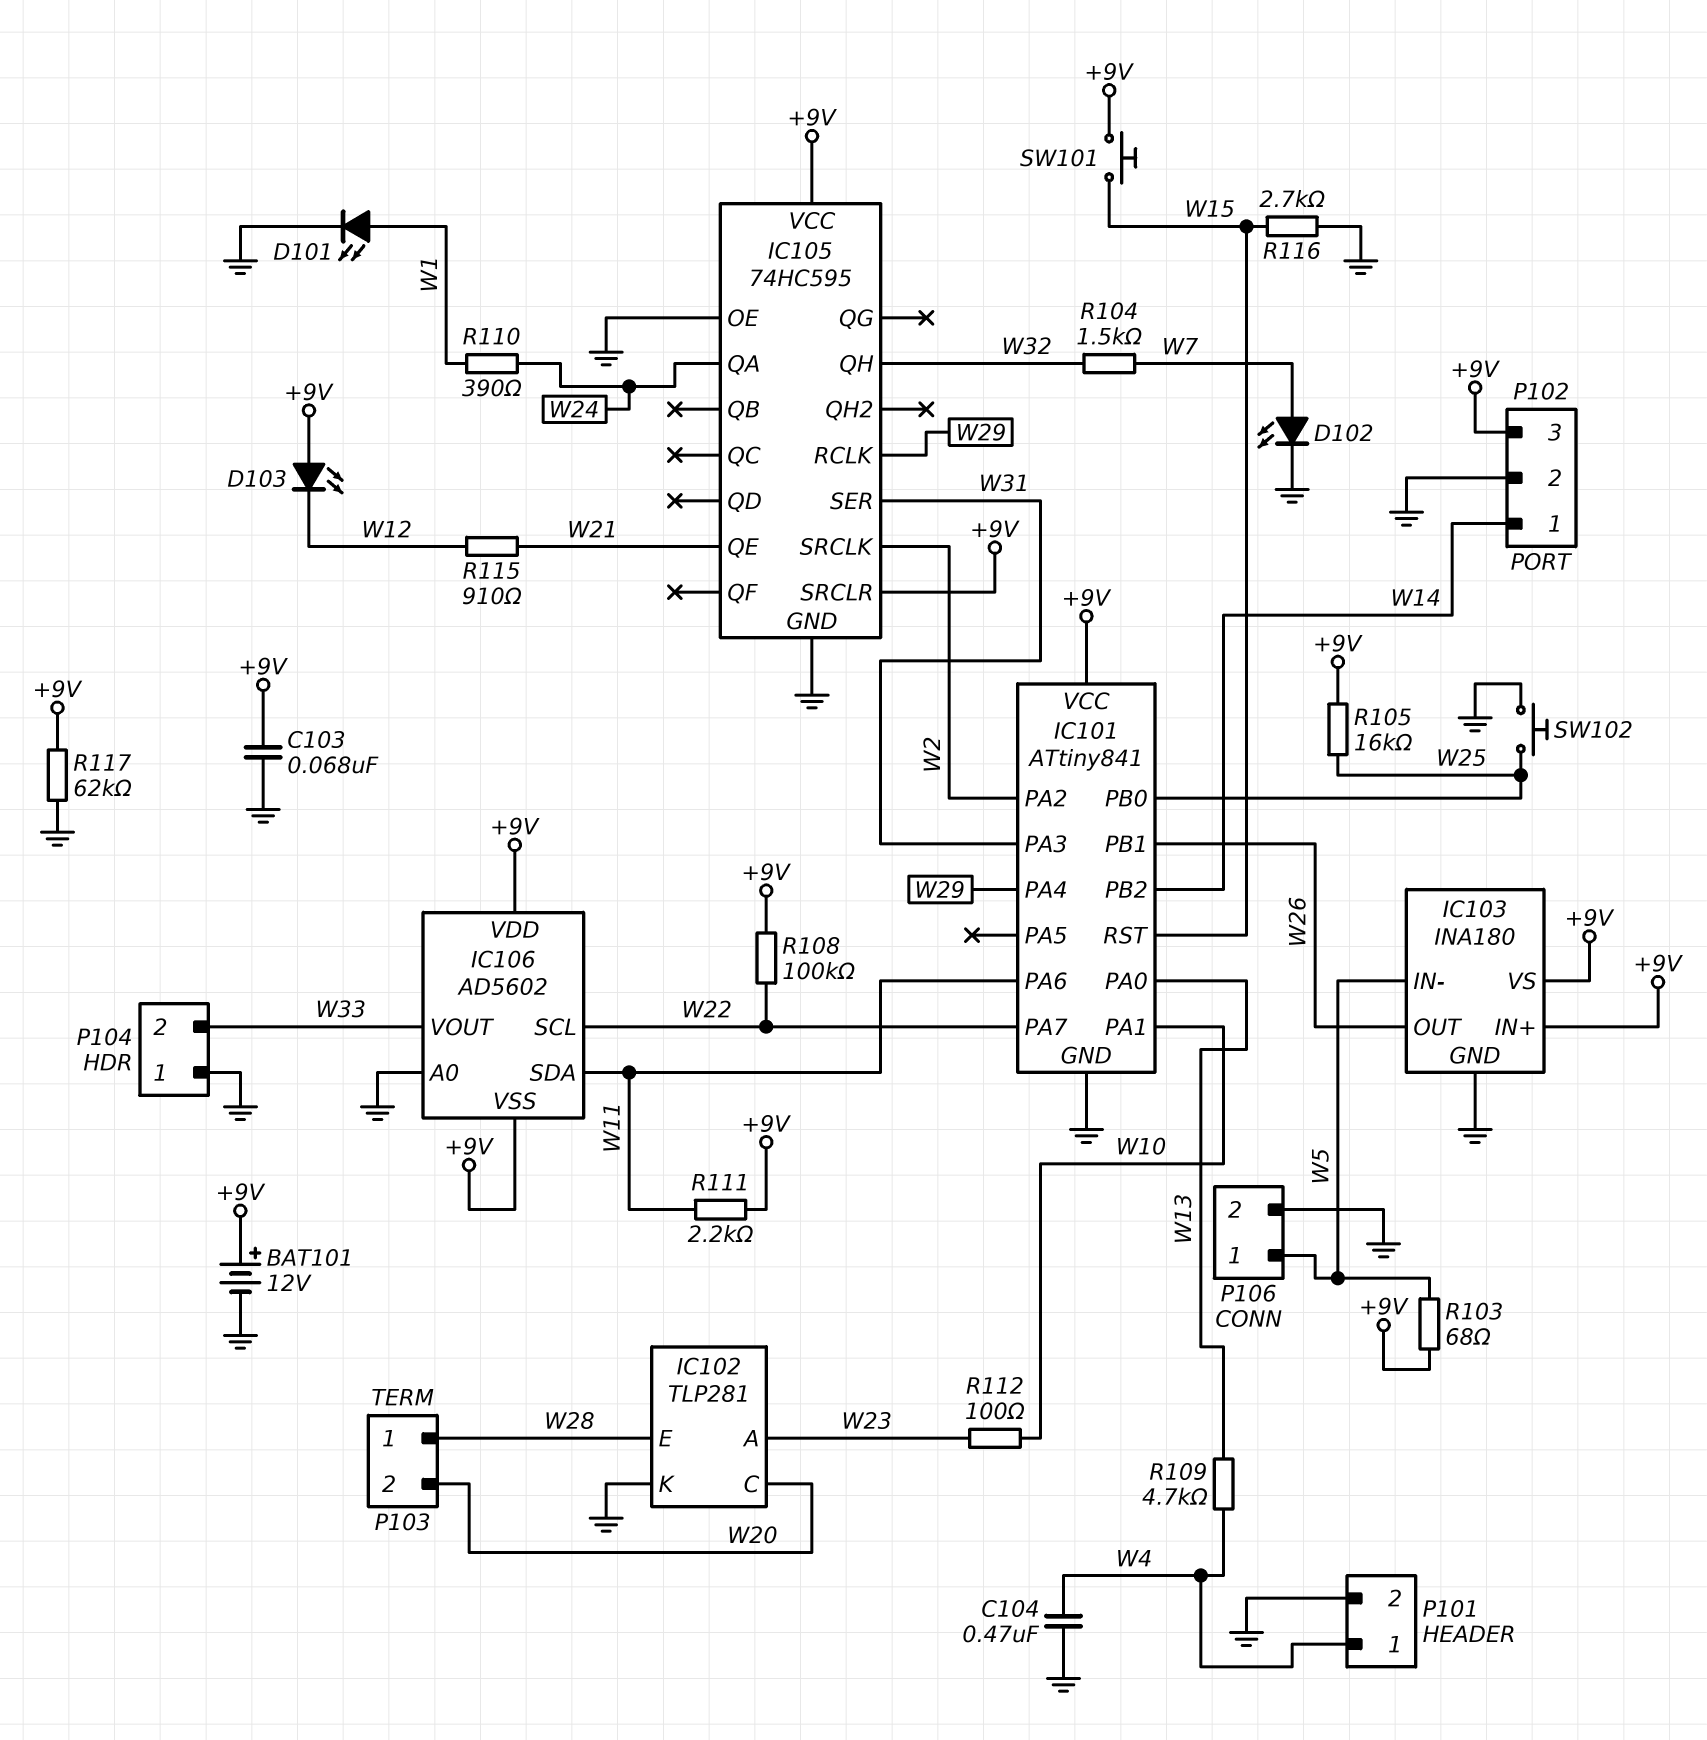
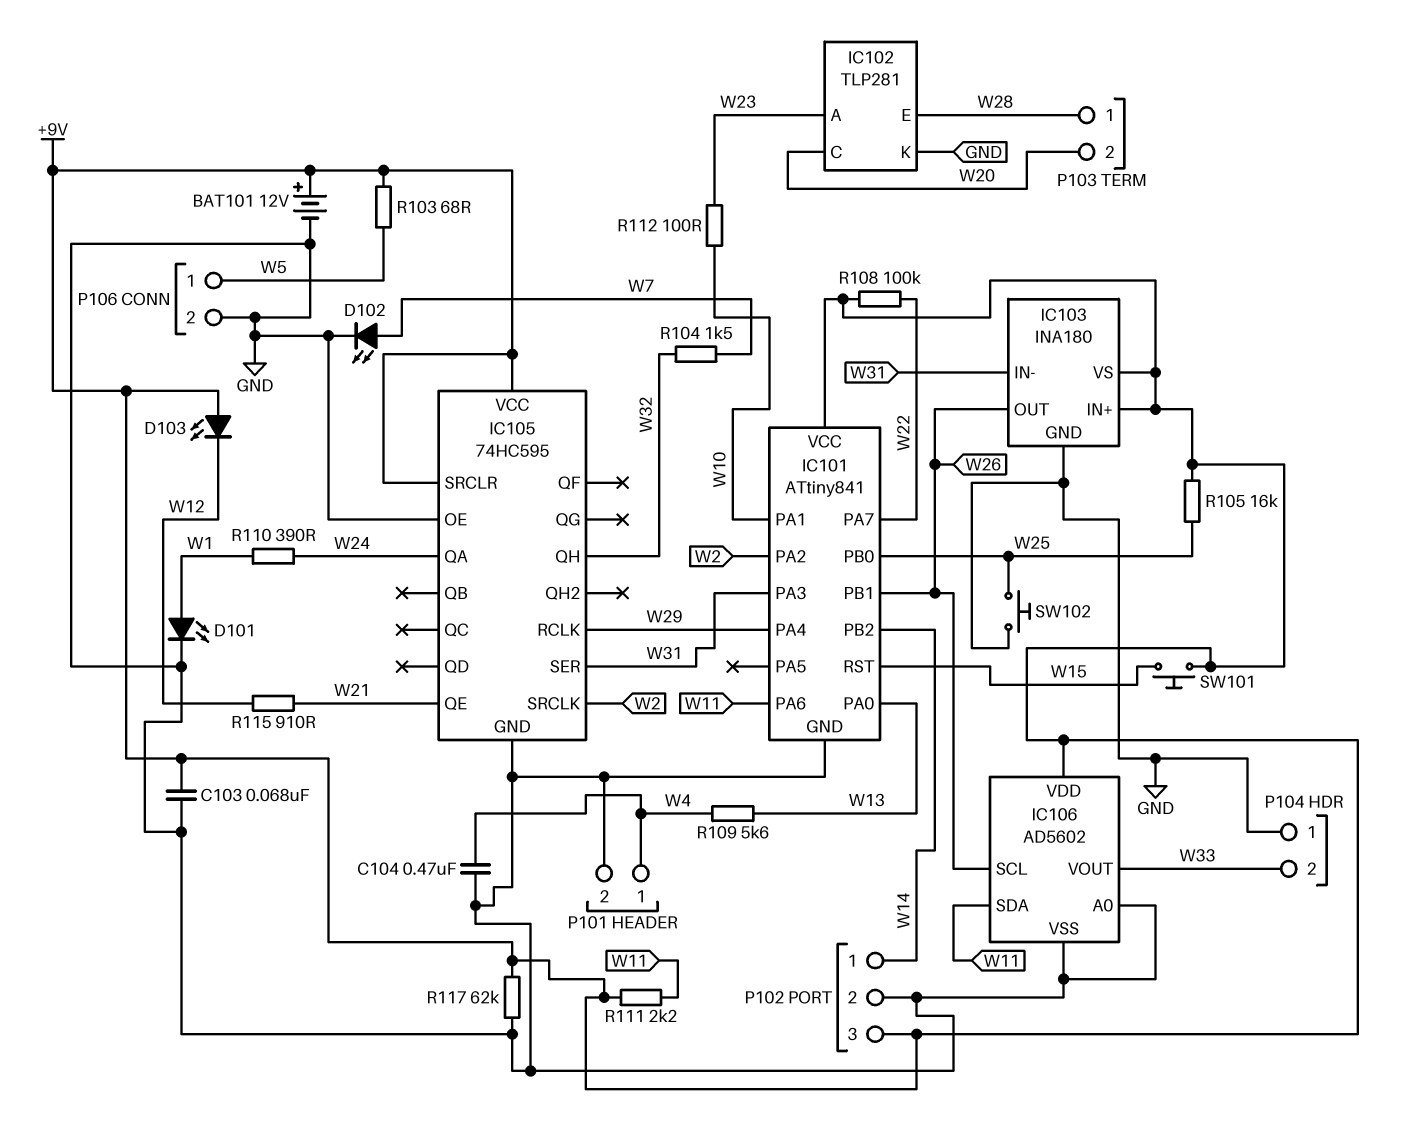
IC103 pin IN-: W5 -> W31
IC106 pin SCL: W22 -> W26
IC106 pin VSS: +9V -> GND
R109: 4.7k (W4, W13) -> 5.6k (W4, W13)
R116: 2.7k (GND, W15) -> none

